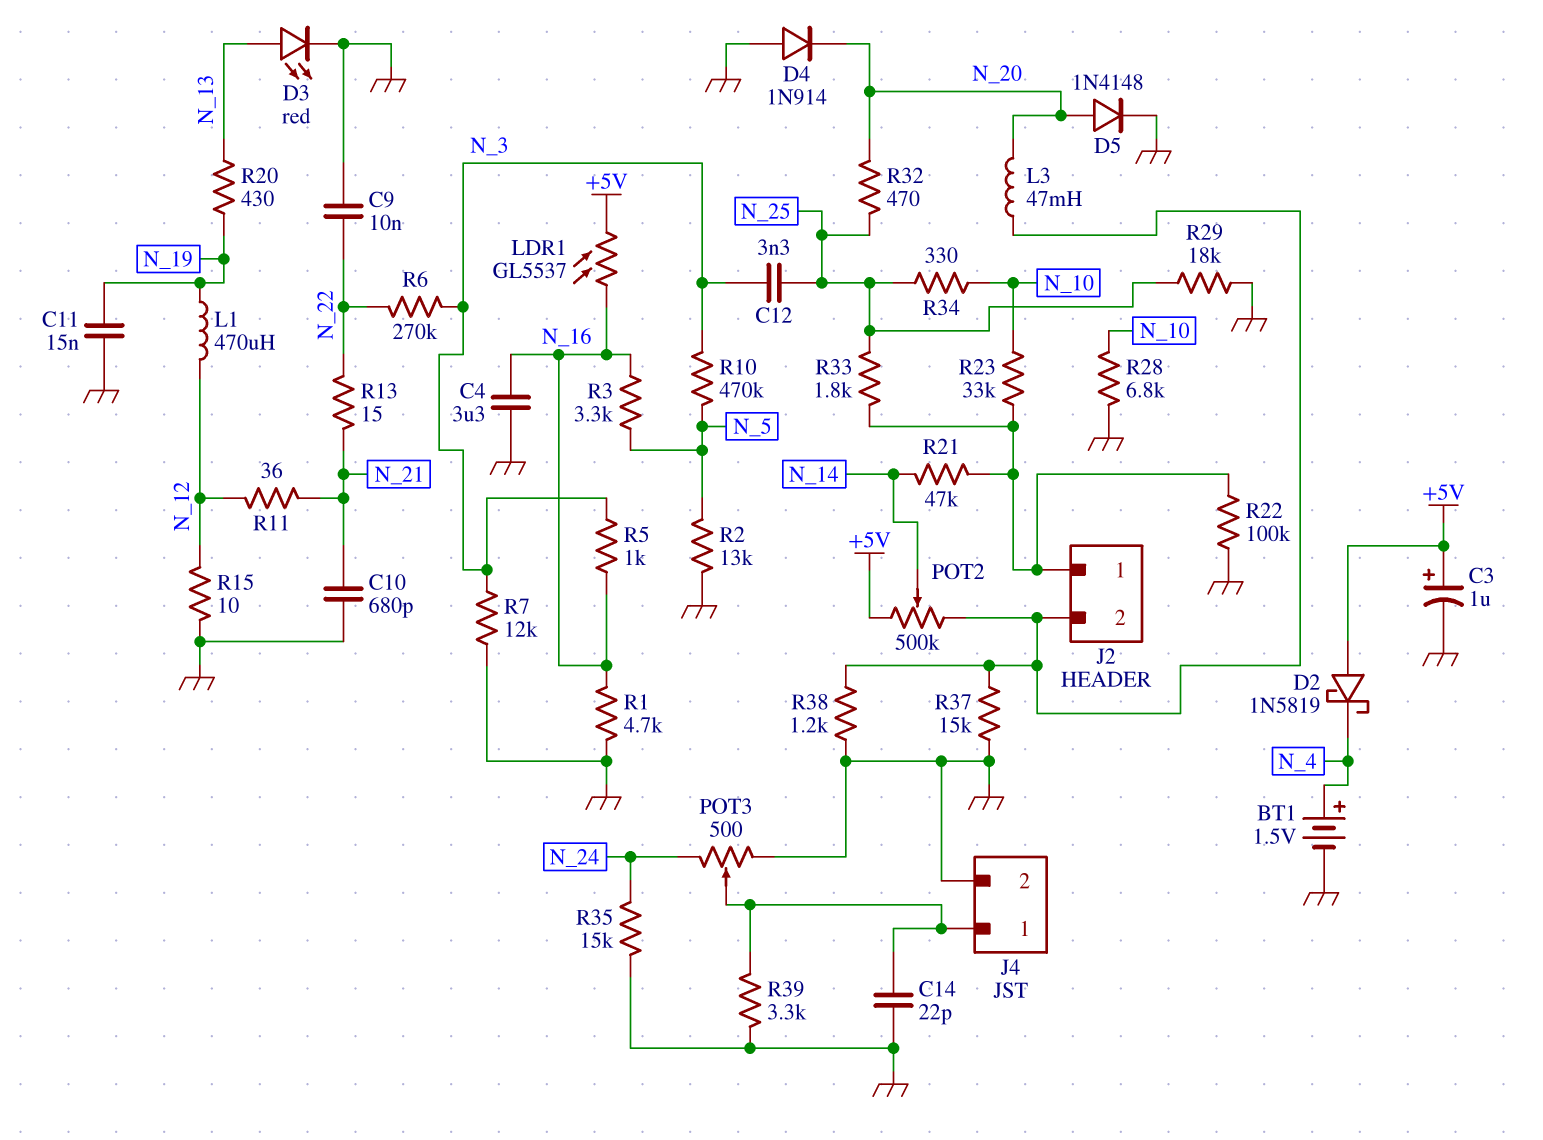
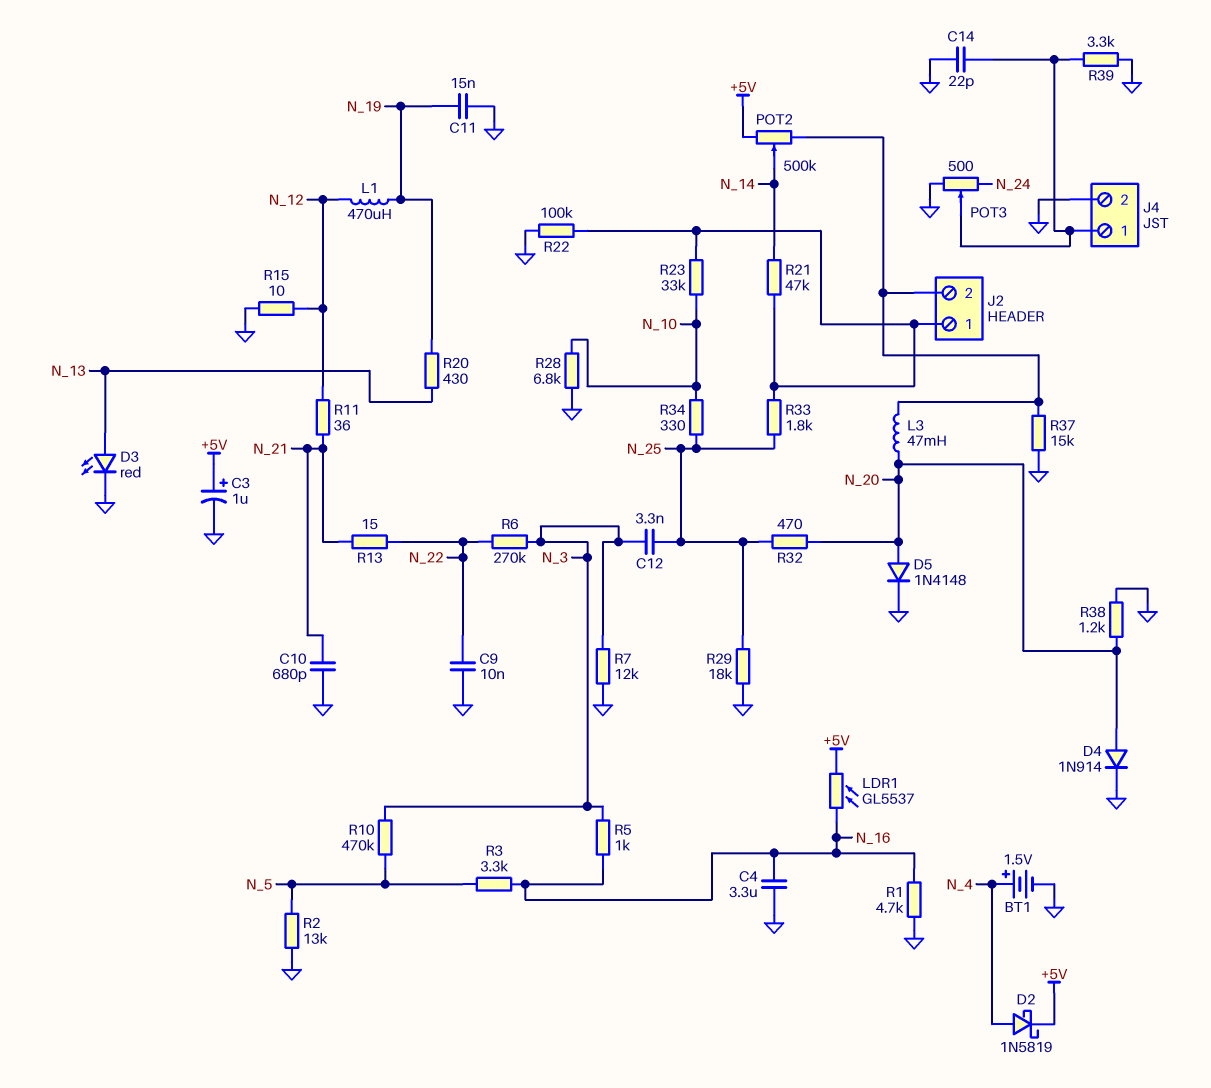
D2: schottky 1N5819 (A +5V, K N_4) -> schottky 1N5819 (A N_4, K +5V)
D4: diode 1N914 (A GND, K N_20) -> diode 1N914 (A N_20, K GND)
R35: 15k (GND, N_24) -> none
R38: 1.2k (GND, J2/2) -> 1.2k (GND, N_20)

